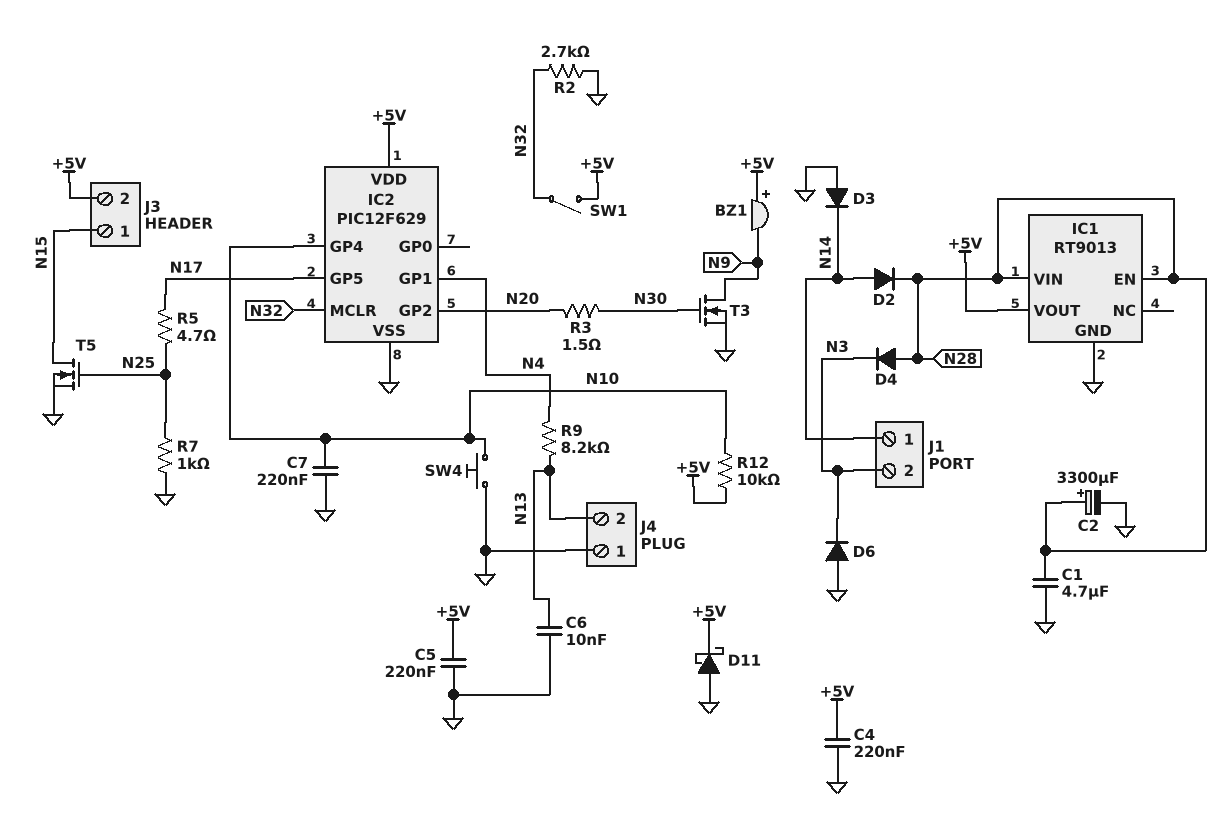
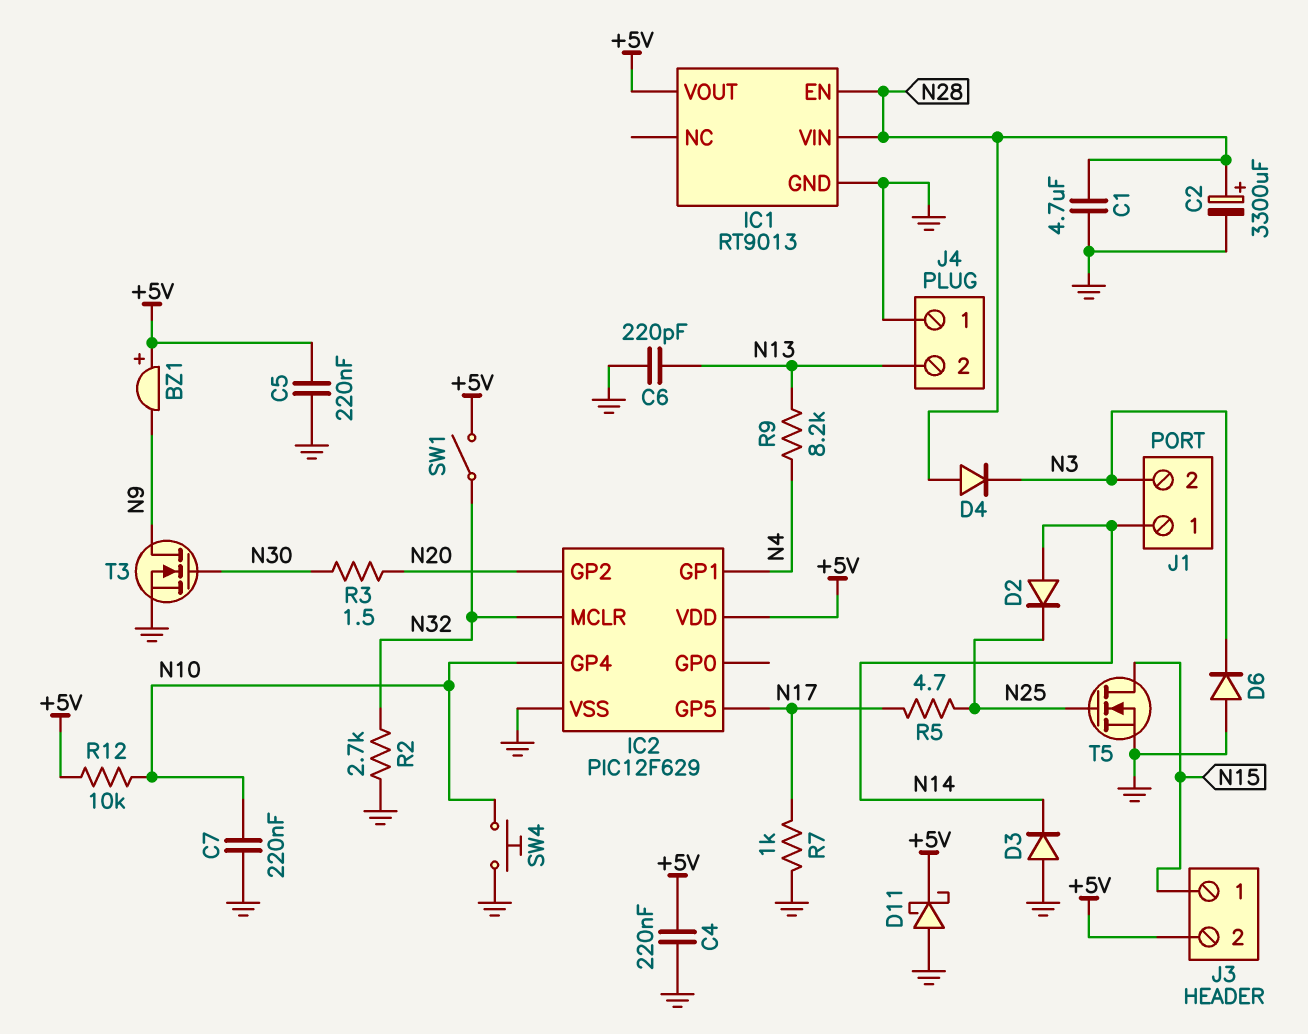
C6: 10nF (GND, N13) -> 220pF (GND, N13)
D2: diode (A N14, K N28) -> diode (A N14, K N25)
R7: 1k (GND, N25) -> 1k (GND, N17)

